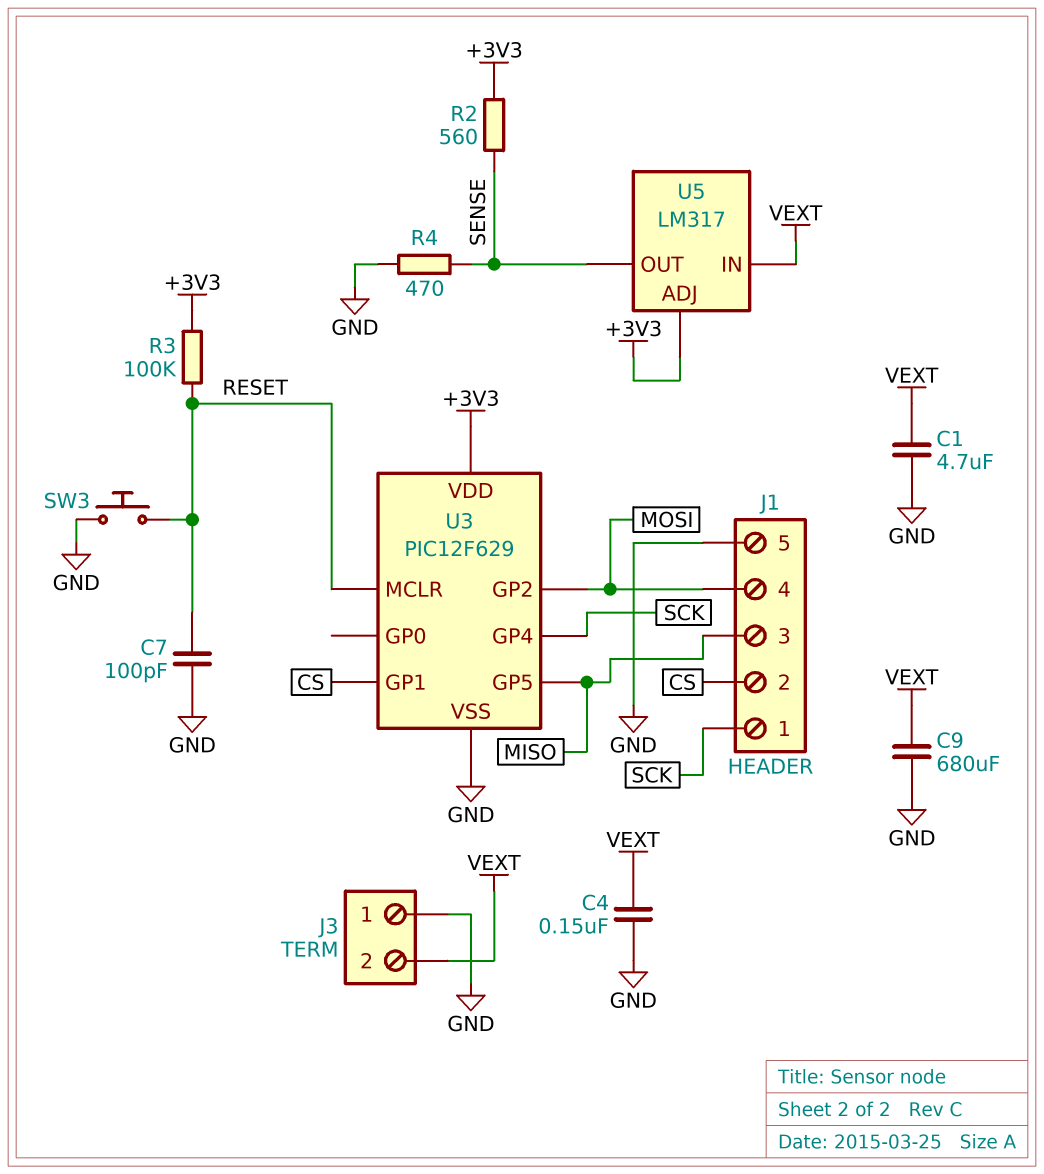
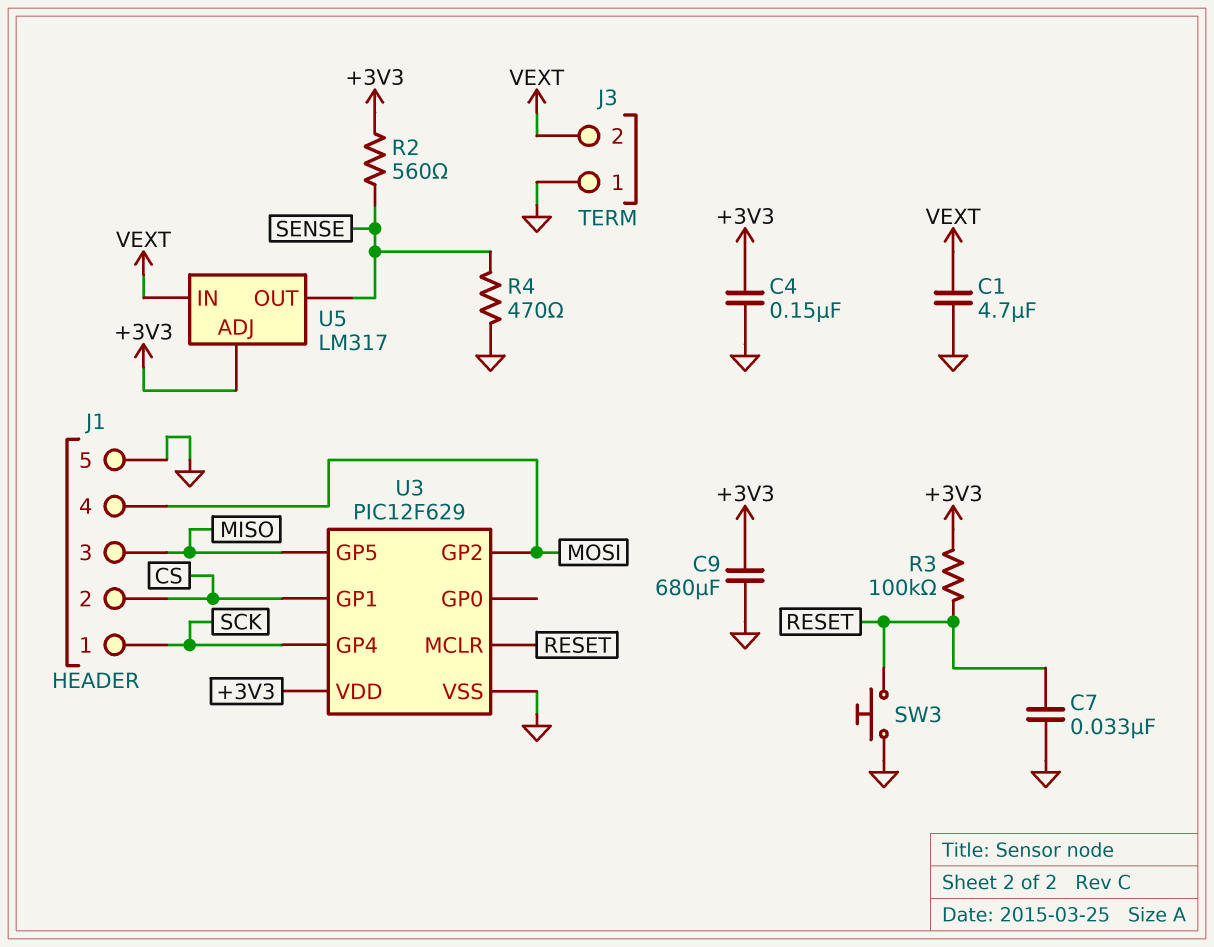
C4: 150nF (GND, VEXT) -> 150nF (+3V3, GND)
C7: 100pF (GND, RESET) -> 33nF (GND, RESET)
C9: 680uF (GND, VEXT) -> 680uF (+3V3, GND)

